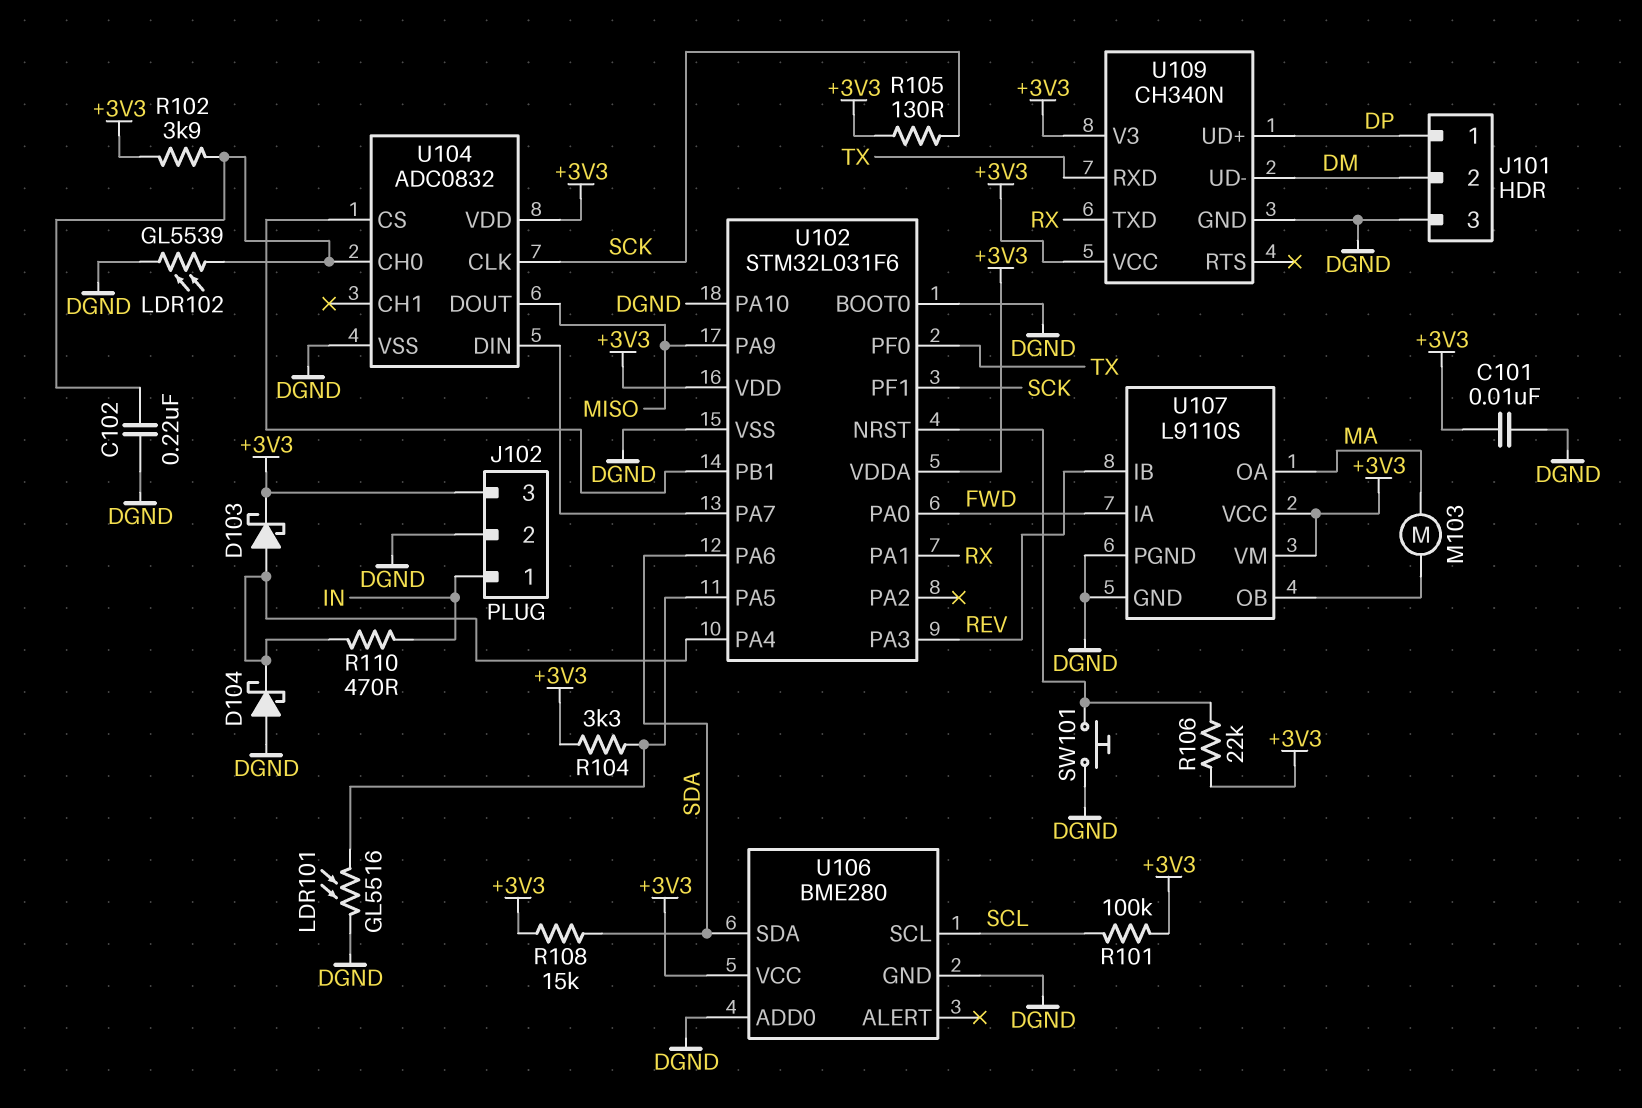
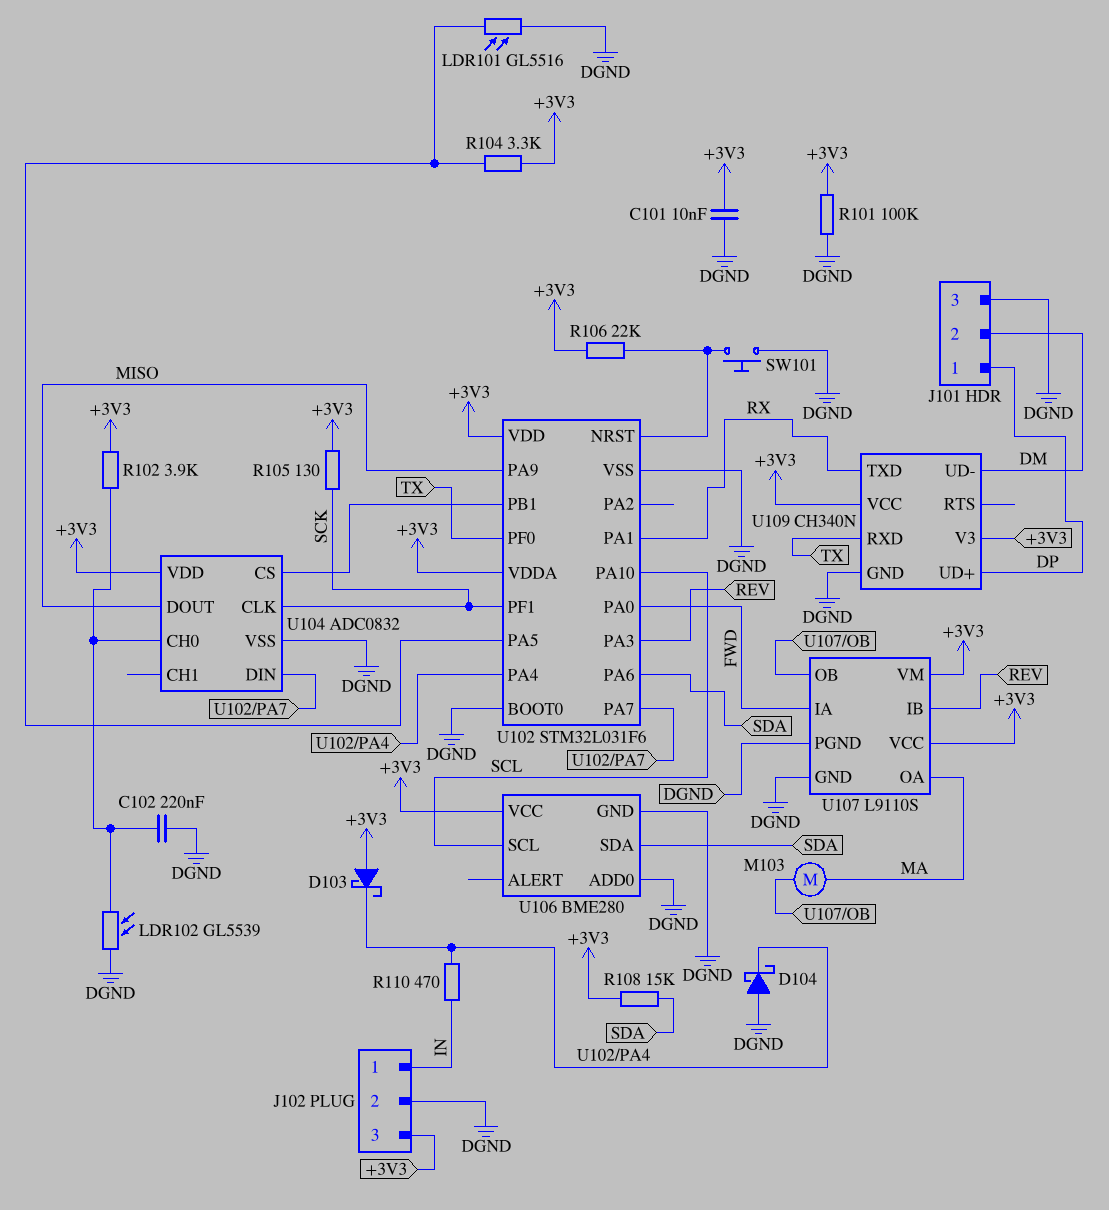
D103: schottky (A U102/PA4, K +3V3) -> schottky (A +3V3, K U102/PA4)
R101: 100k (+3V3, SCL) -> 100k (+3V3, DGND)
U102 pin PA10: DGND -> SCL

